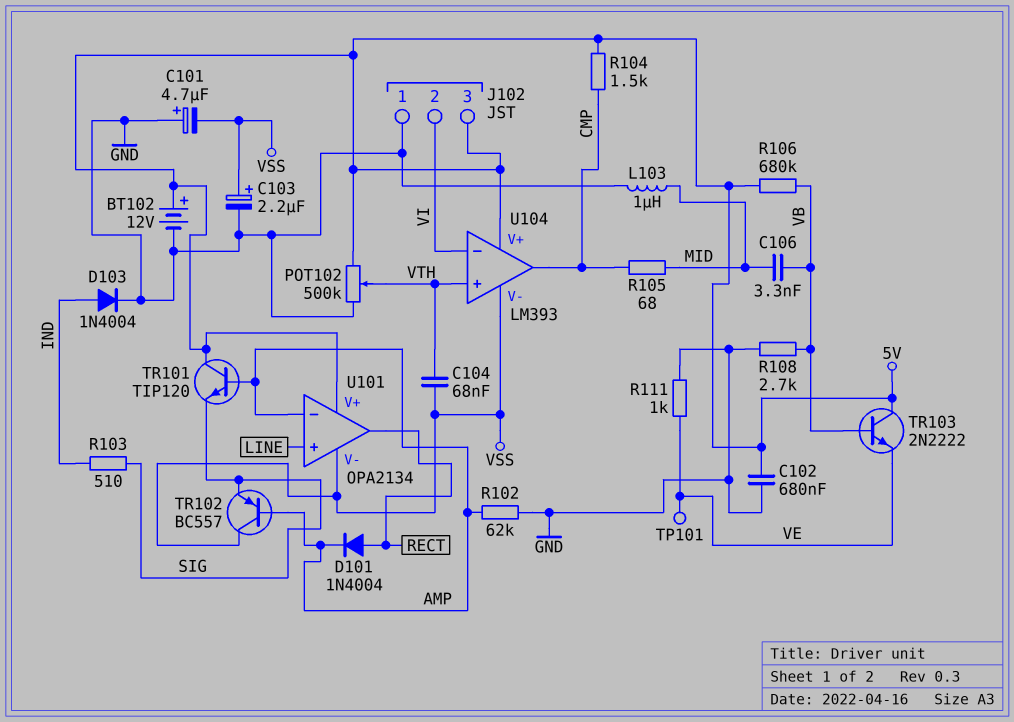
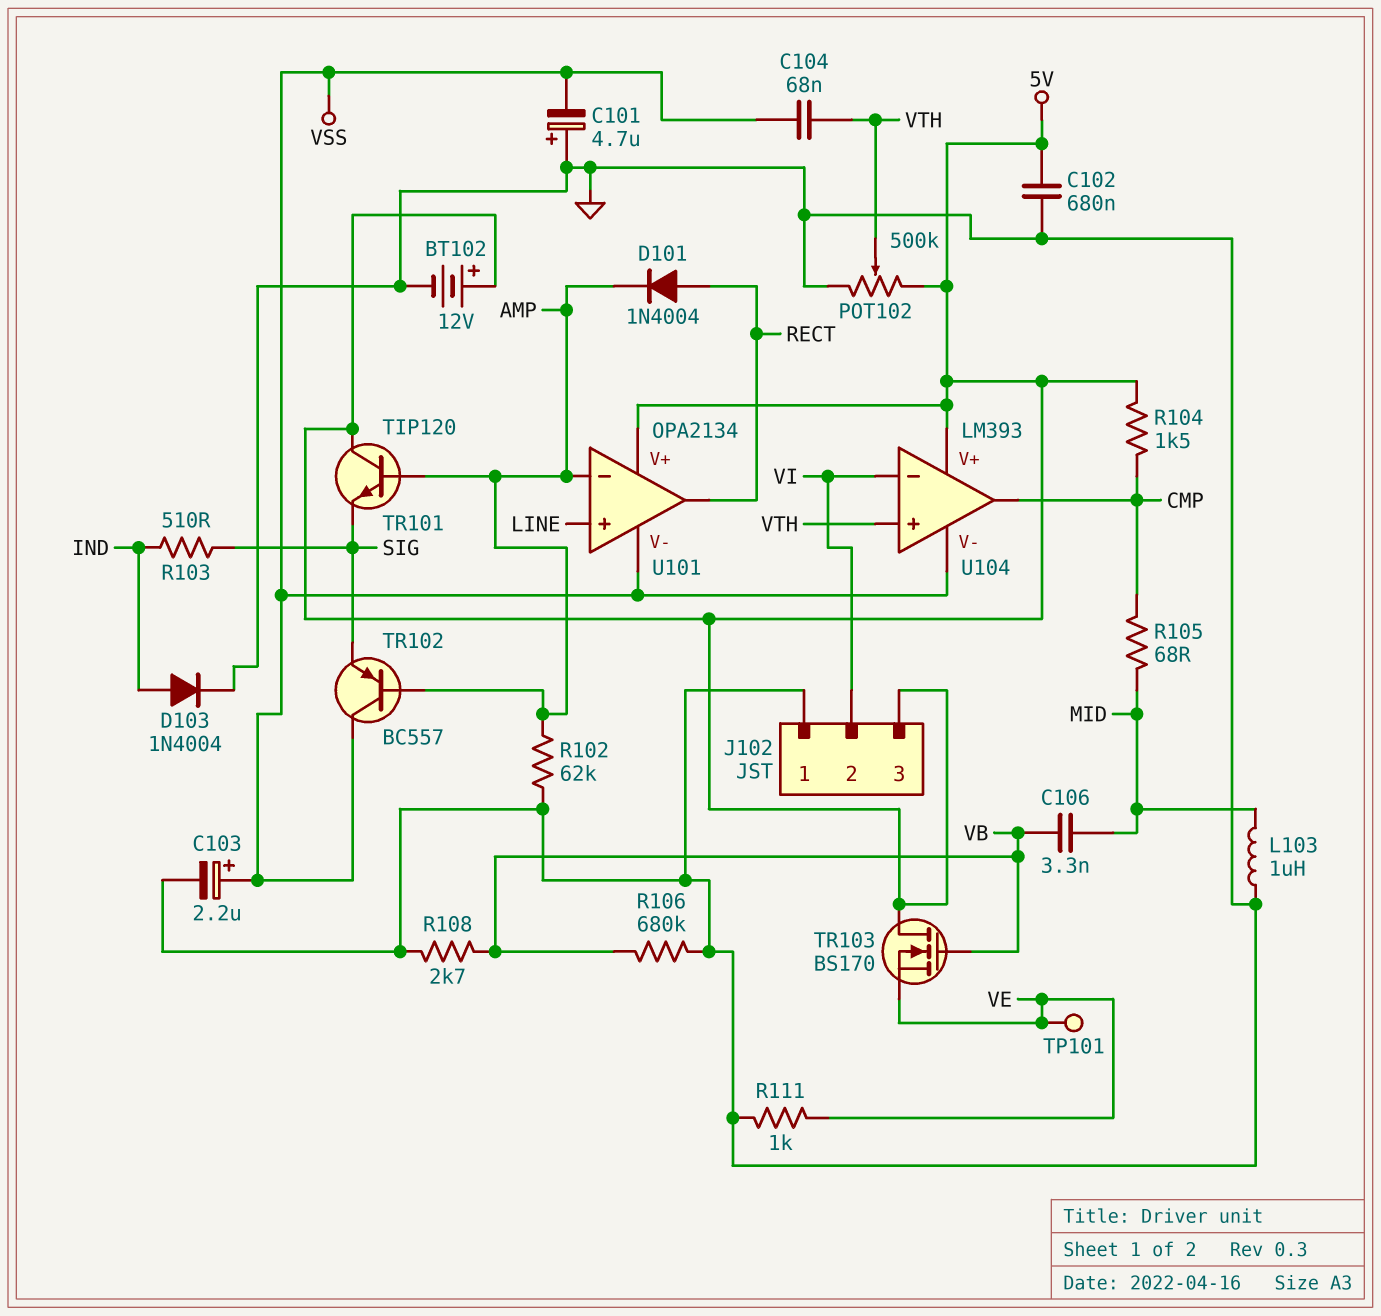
R106: 680k (5V, VB) -> 680k (GND, VB)
TR103: NPN 2N2222 (B VB, C 5V, E VE) -> NMOS BS170 (G VB, D 5V, S VE)

